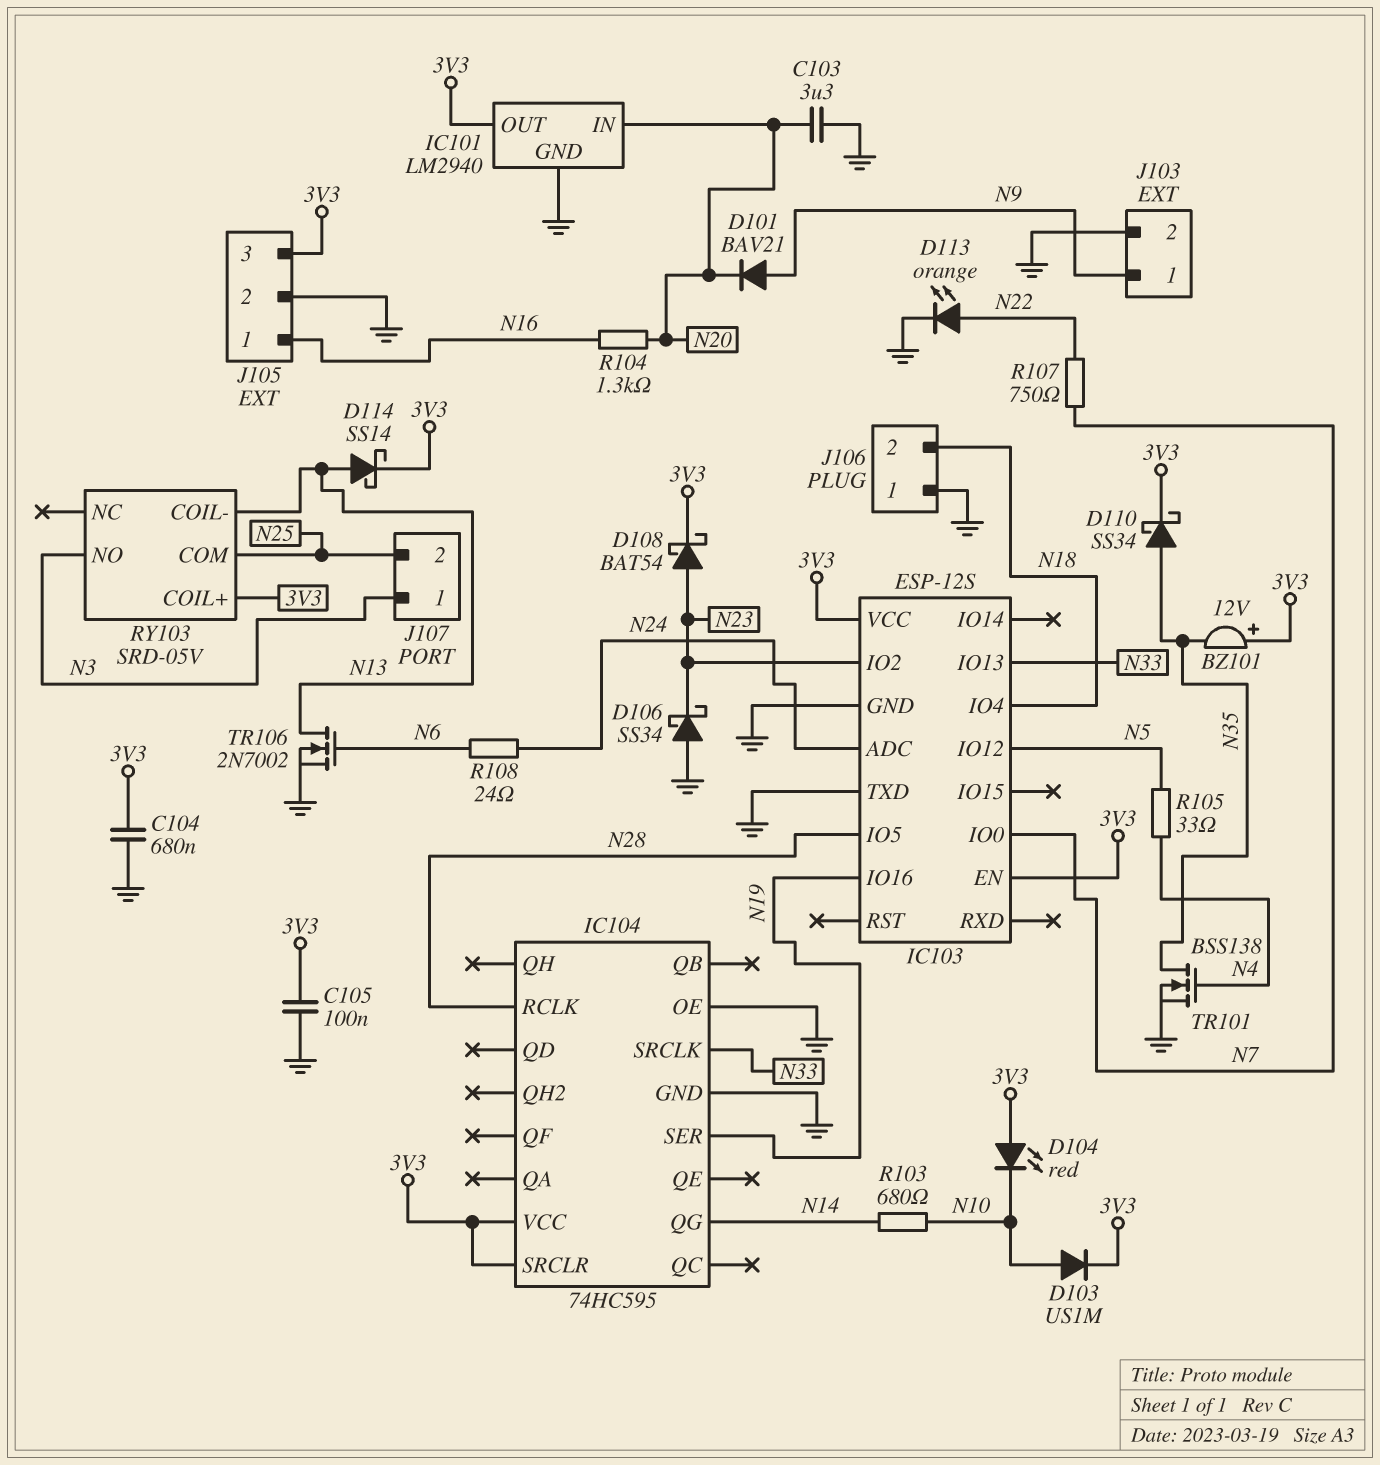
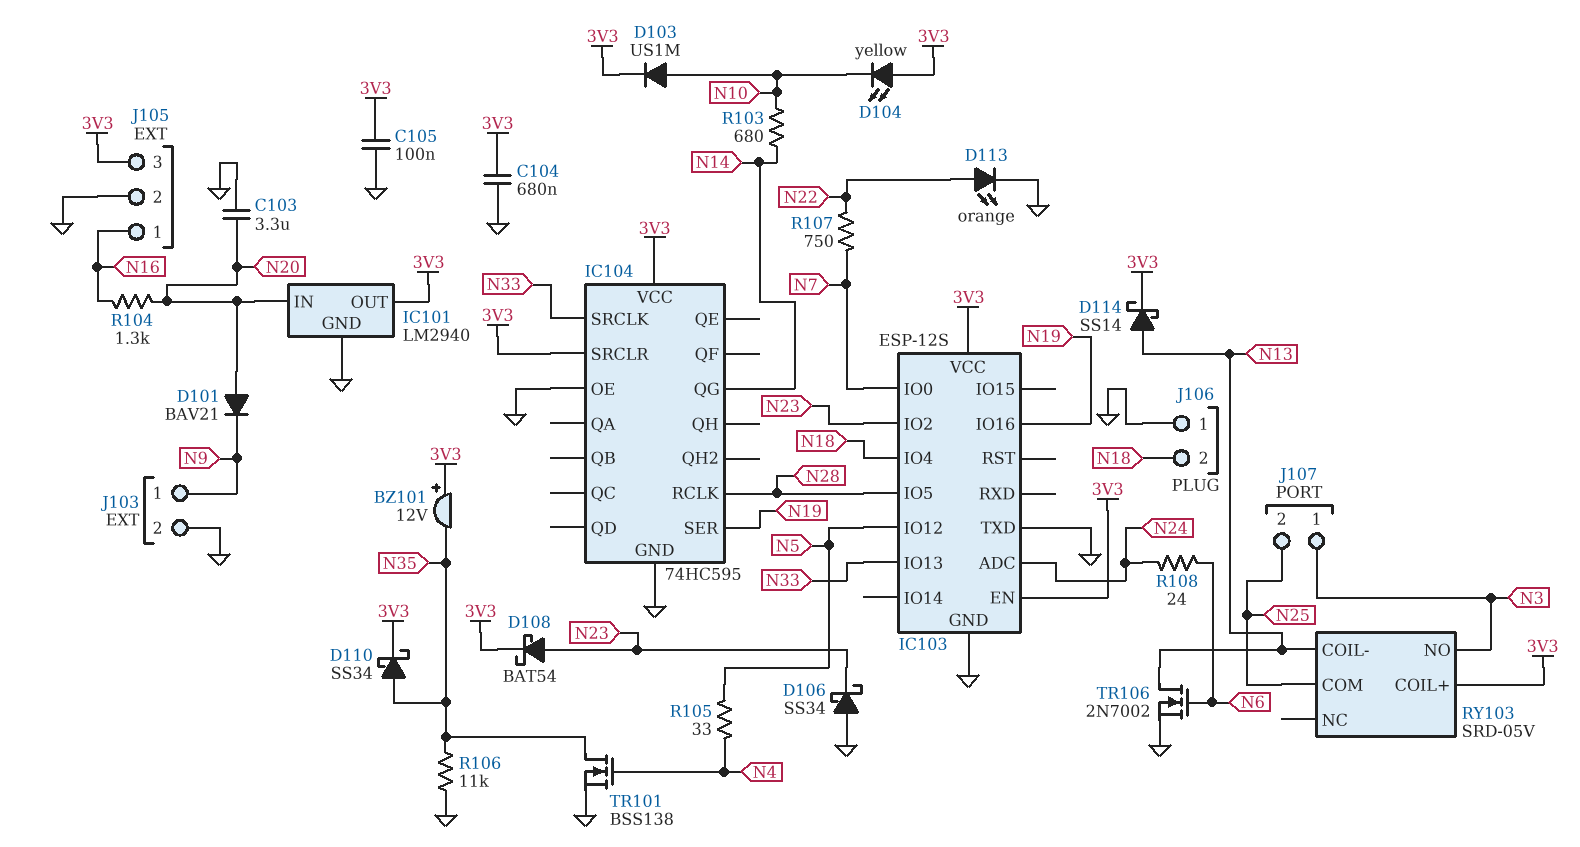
D101: diode BAV21 (A N9, K N20) -> diode BAV21 (A N20, K N9)
D104: LED red (A 3V3, K N10) -> LED yellow (A 3V3, K N10)
R106: none -> 11k (GND, N35)

